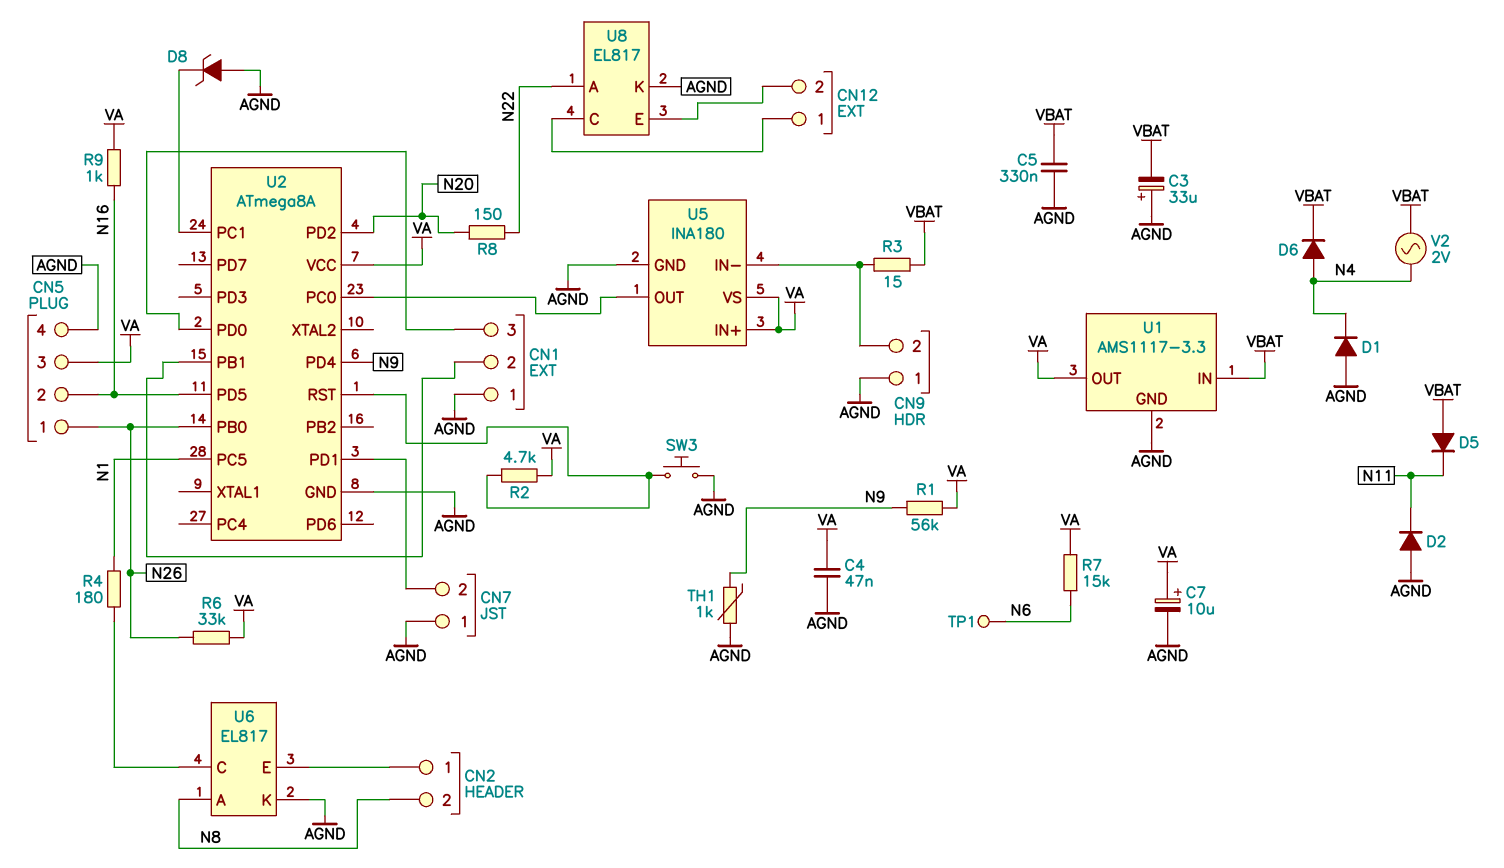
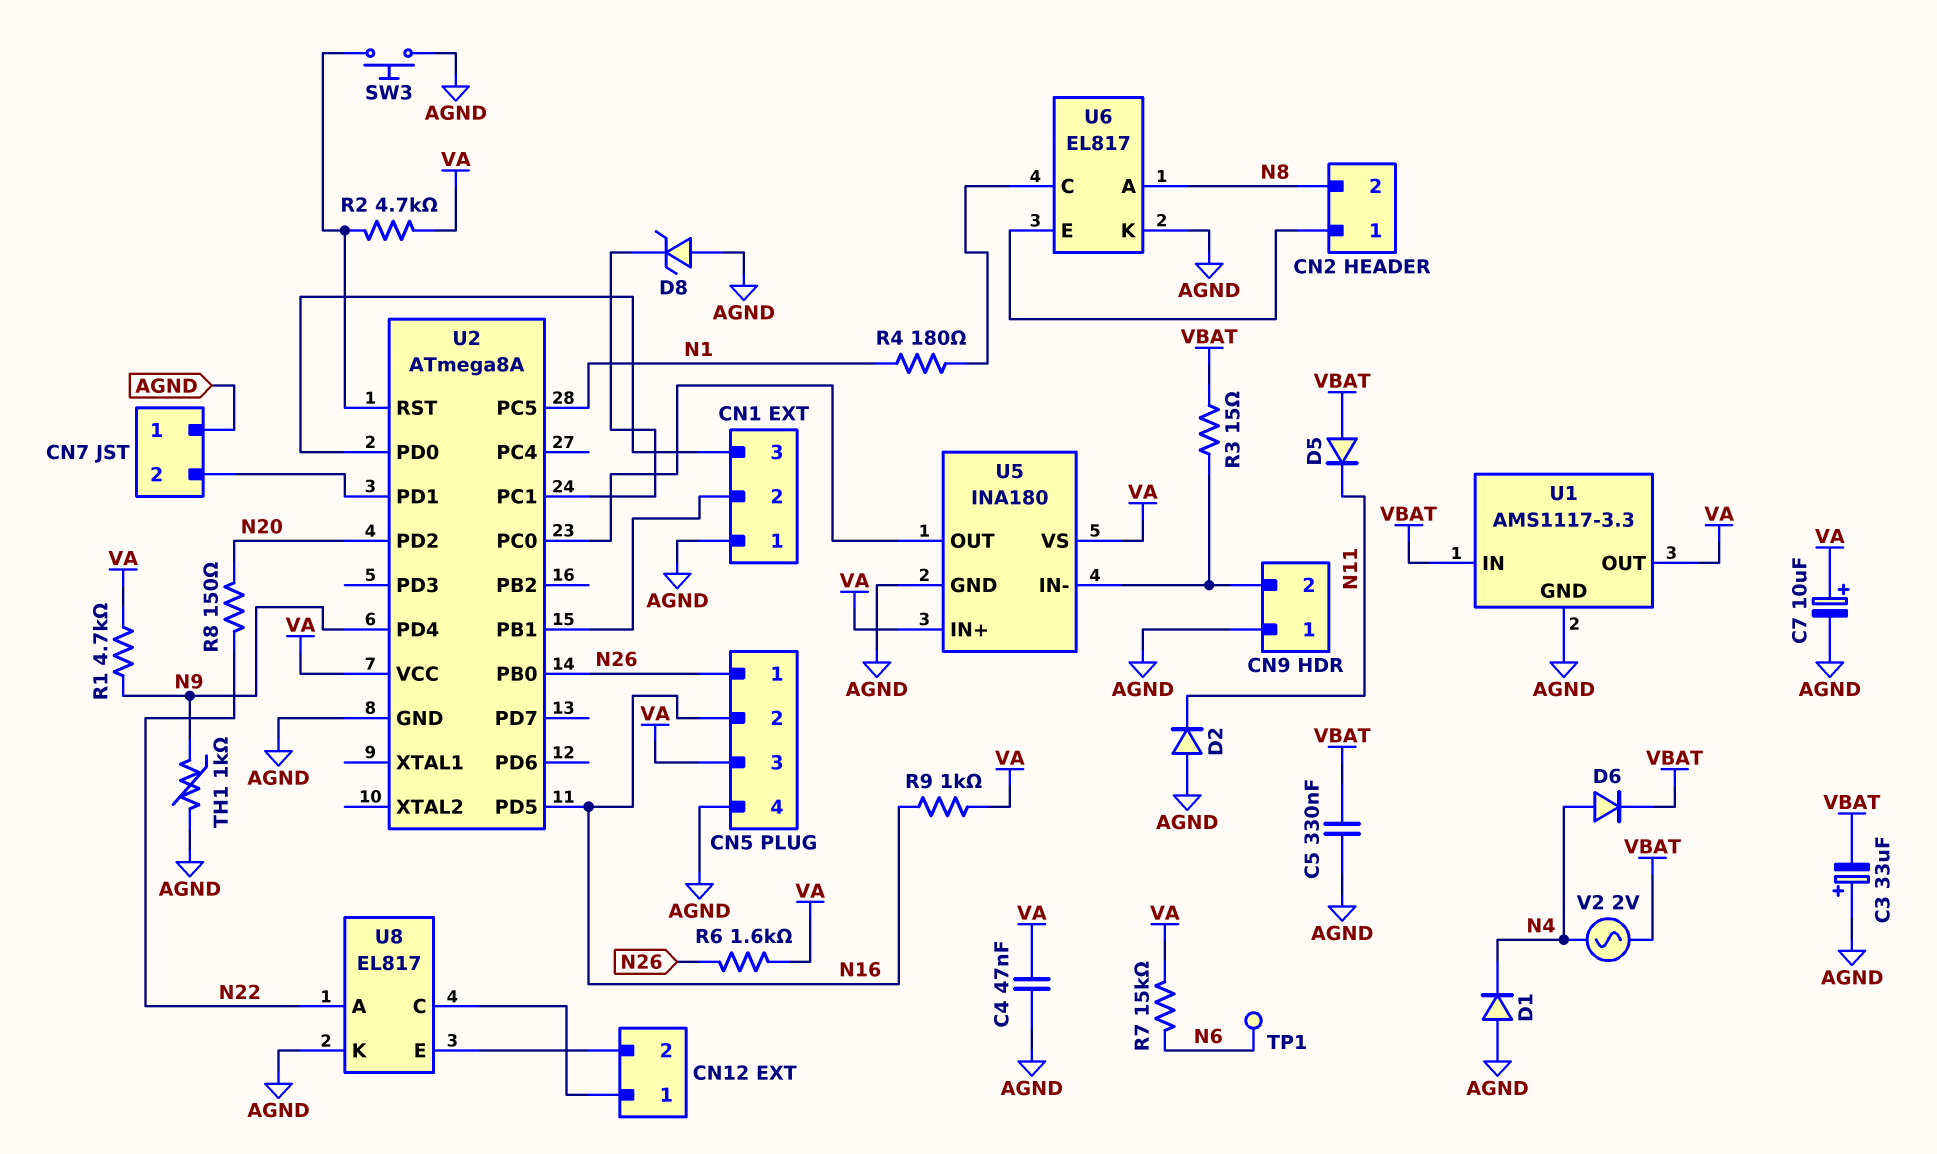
R1: 56k (N9, VA) -> 4.7k (N9, VA)
R6: 33k (N26, VA) -> 1.6k (N26, VA)

